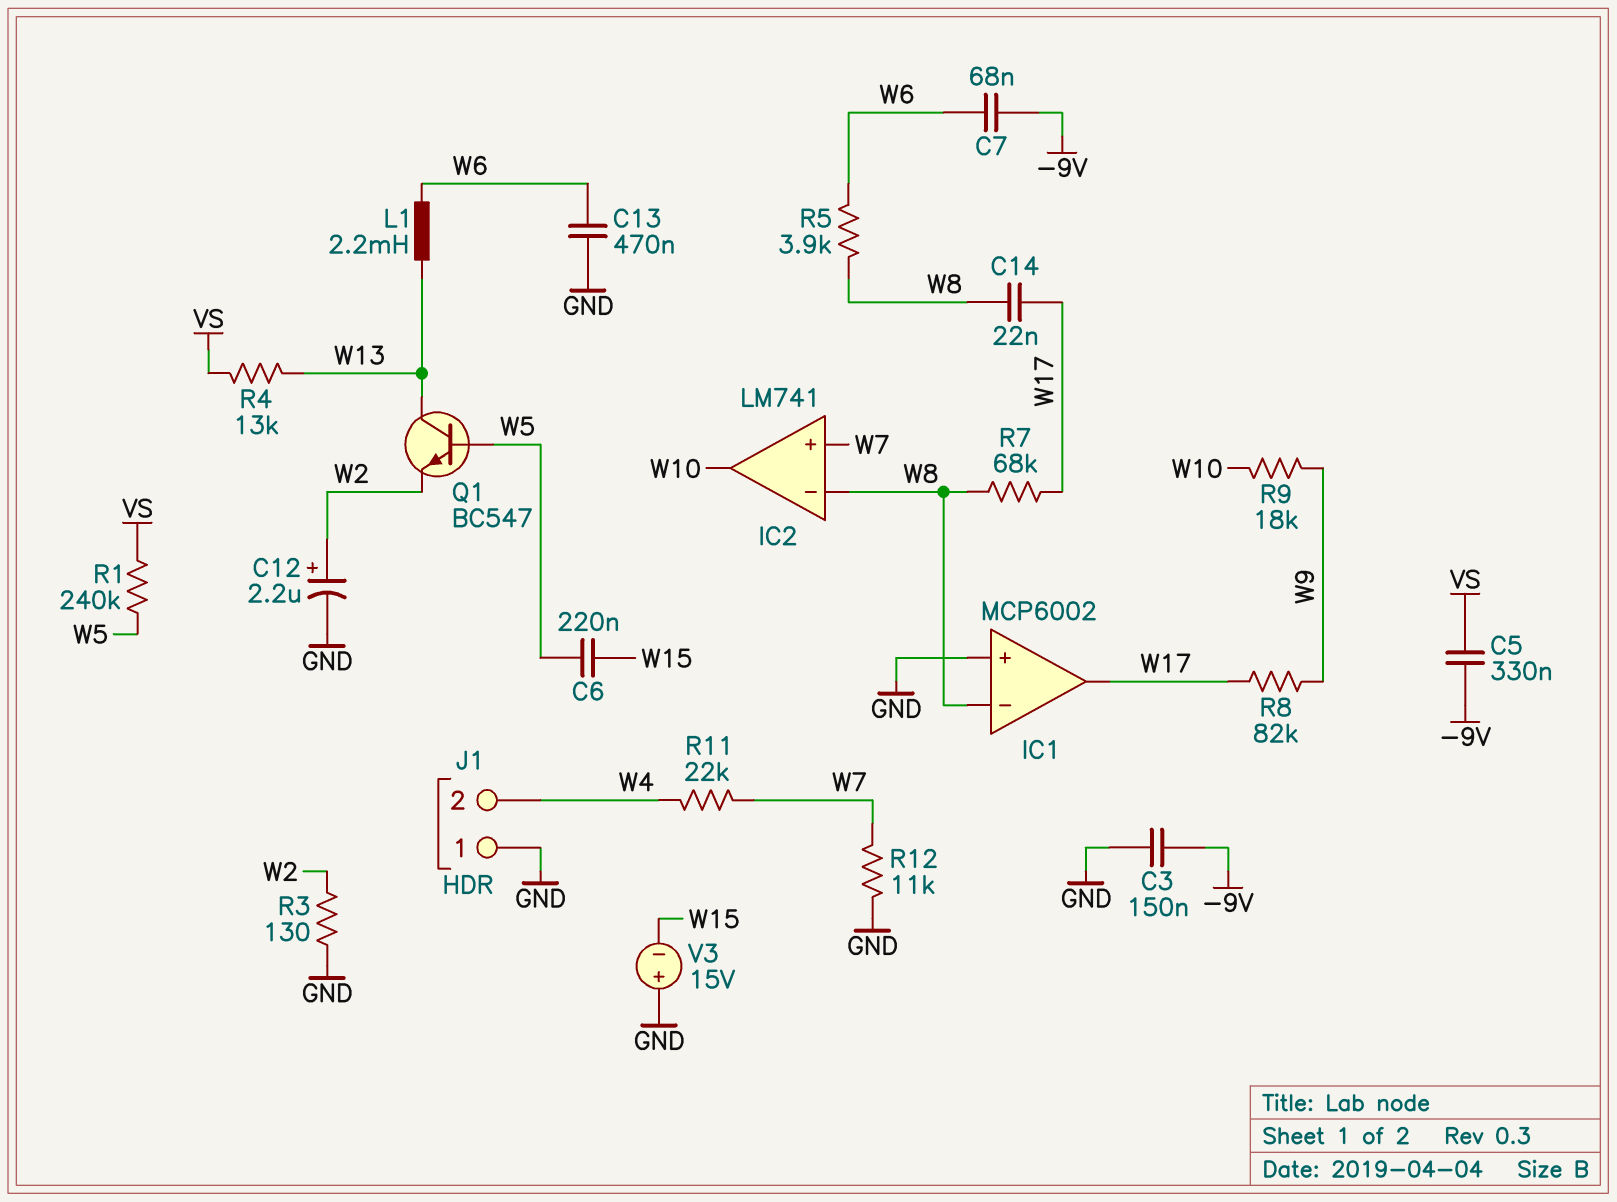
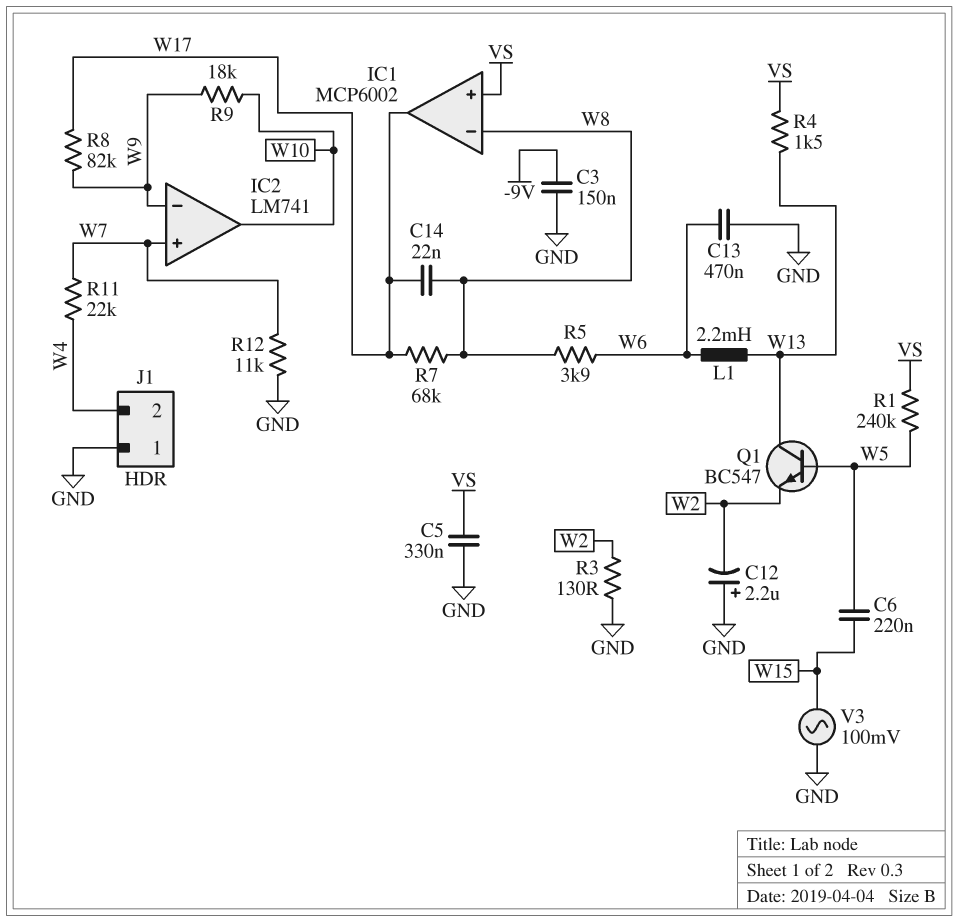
C5: 330nF (-9V, VS) -> 330nF (GND, VS)
C7: 68nF (-9V, W6) -> none
C12: 2.2uF (plus W2, minus GND) -> 2.2uF (plus GND, minus W2)
IC1 pin in+: GND -> VS
IC2 pin in-: W8 -> W9
R4: 13k (VS, W13) -> 1.5k (VS, W13)
V3: 15V (plus GND, minus W15) -> AC 100mV (GND, W15)

